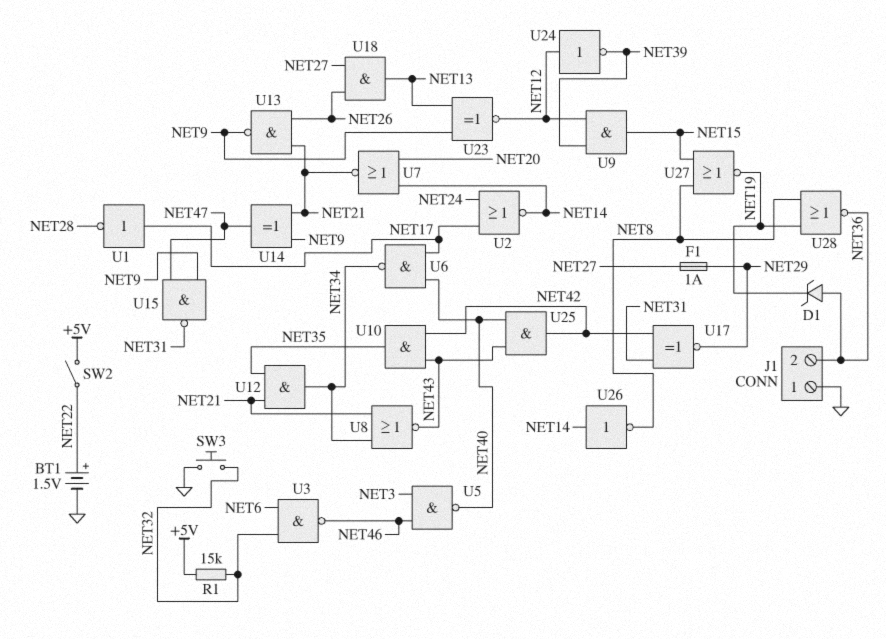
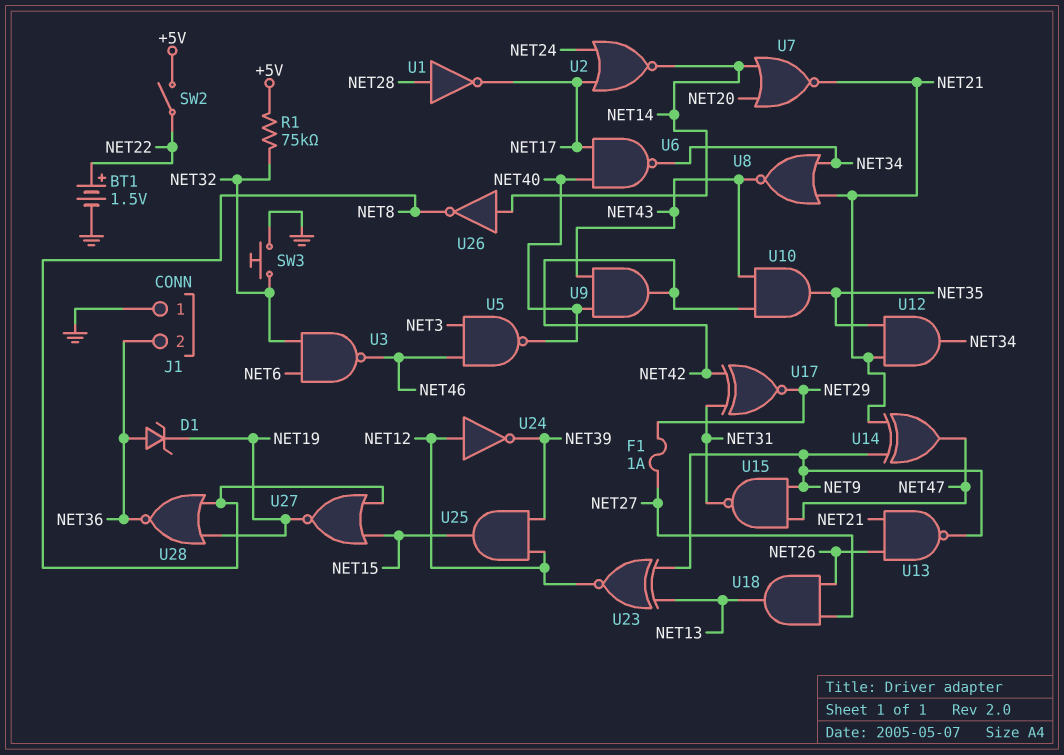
R1: 15k (+5V, NET32) -> 75k (+5V, NET32)
U1: NOT (in NET17, out NET28) -> NOT (in NET28, out NET17)
U9: AND (in NET12, in NET39, out NET15) -> AND (in NET40, in NET43, out NET42)
U25: AND (in NET40, in NET43, out NET42) -> AND (in NET12, in NET39, out NET15)

